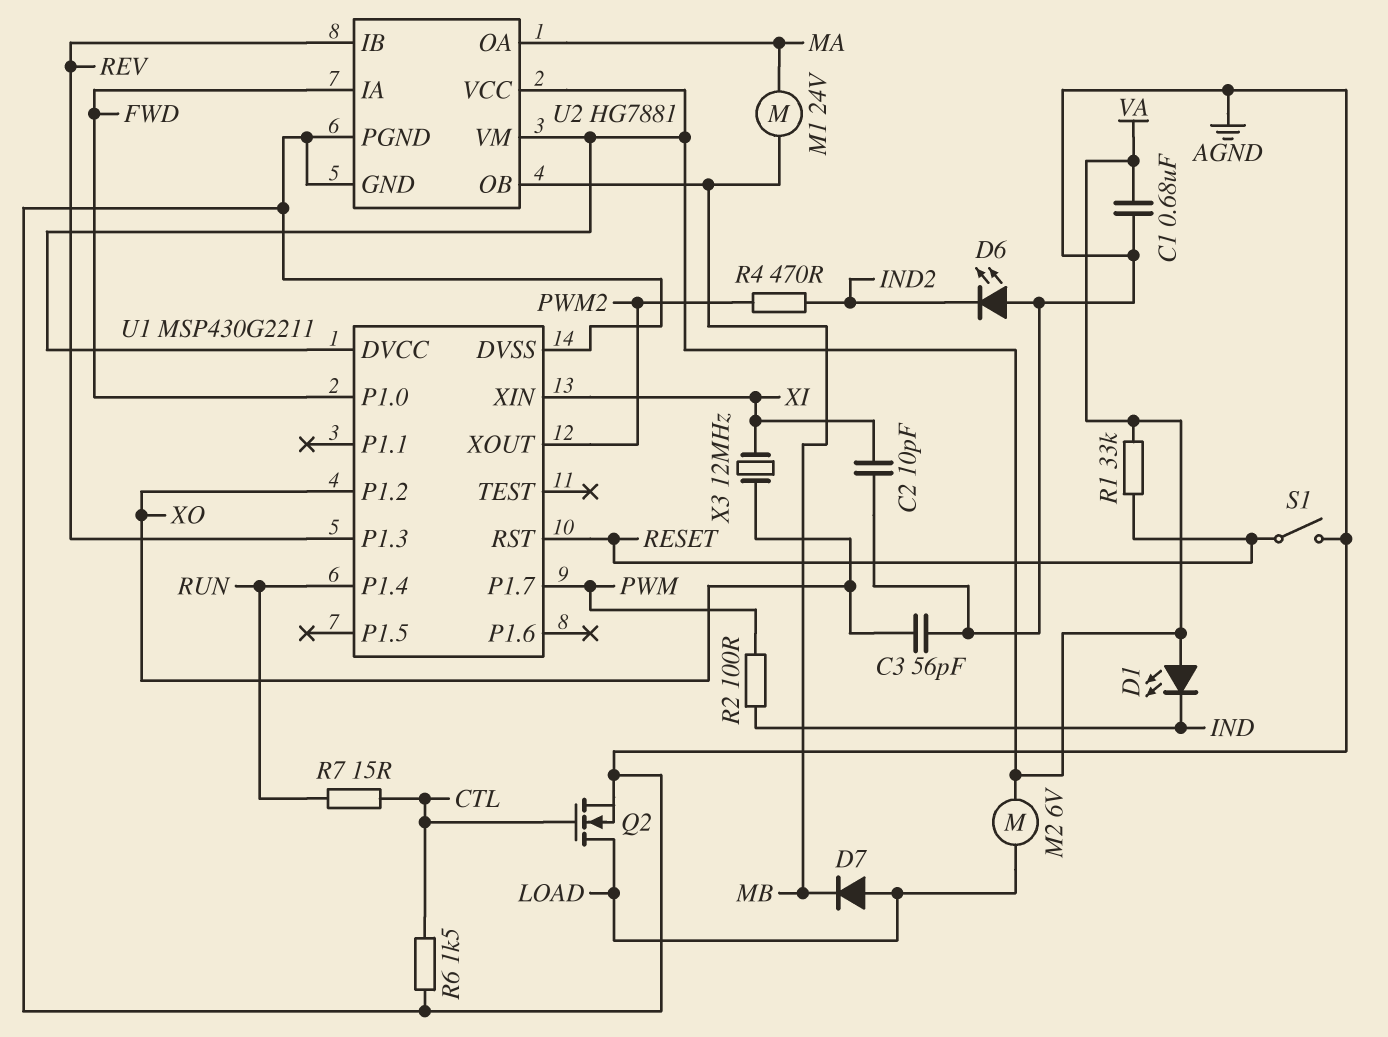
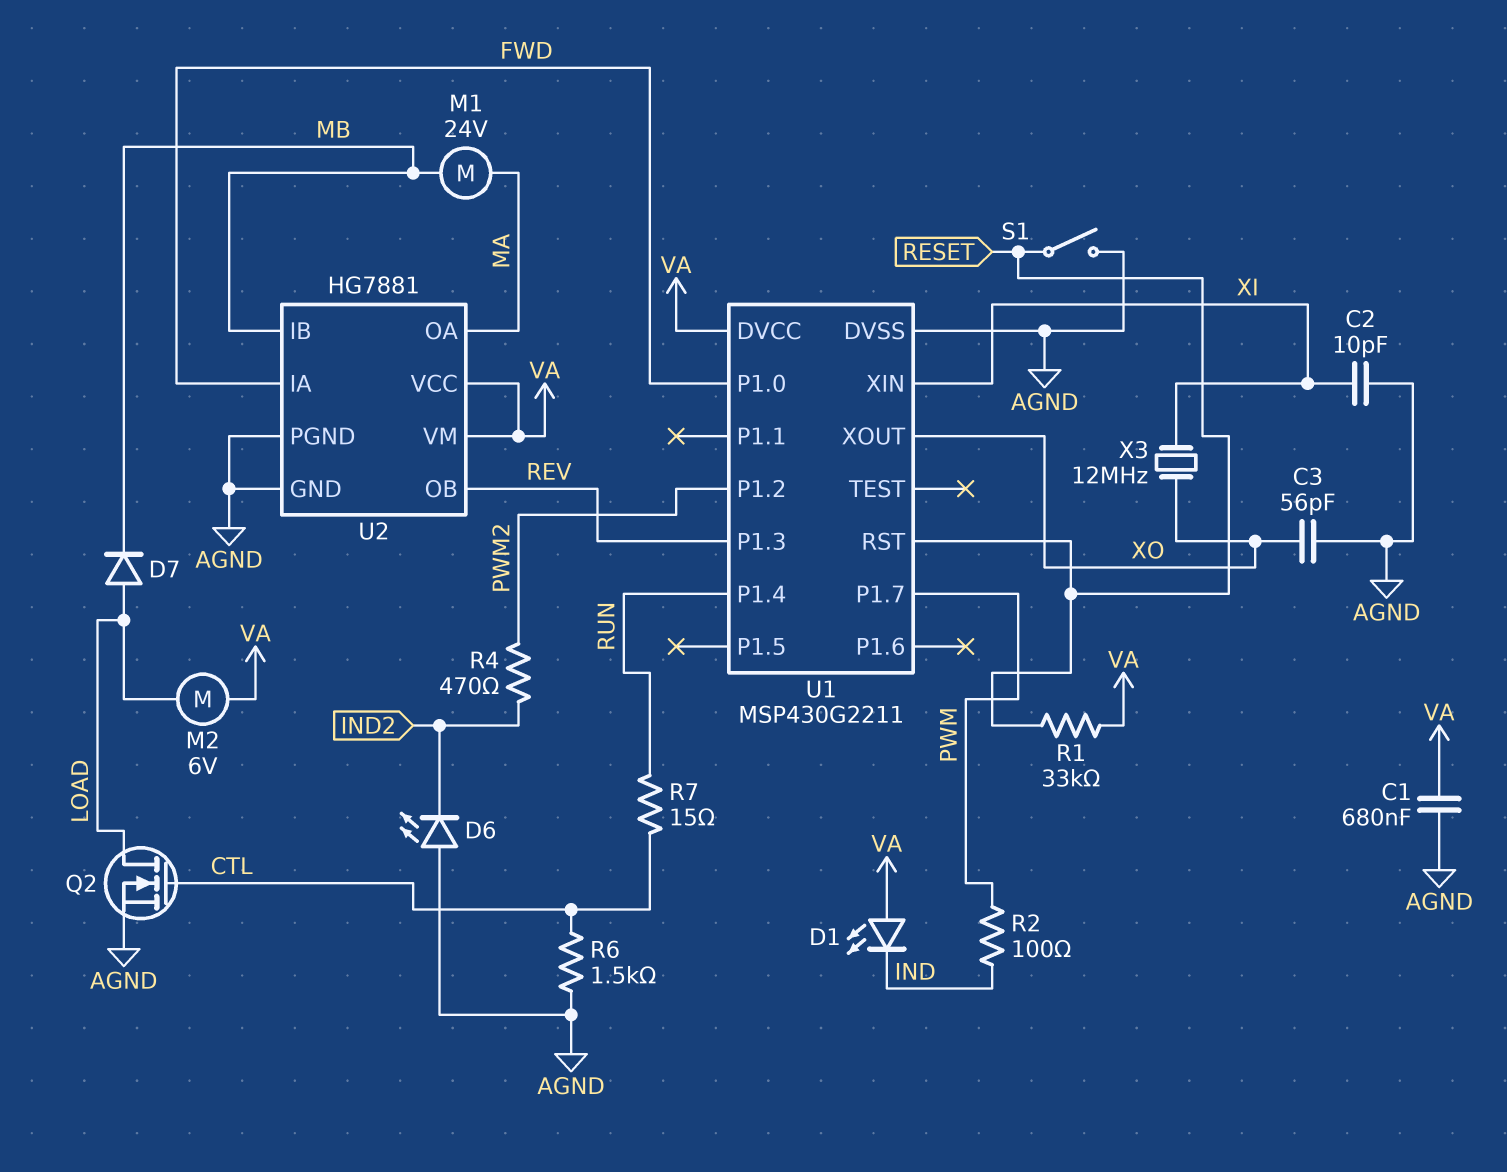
U1 pin P1.2: XO -> PWM2
U1 pin XOUT: PWM2 -> XO
U2 pin IB: REV -> MB
U2 pin OB: MB -> REV

